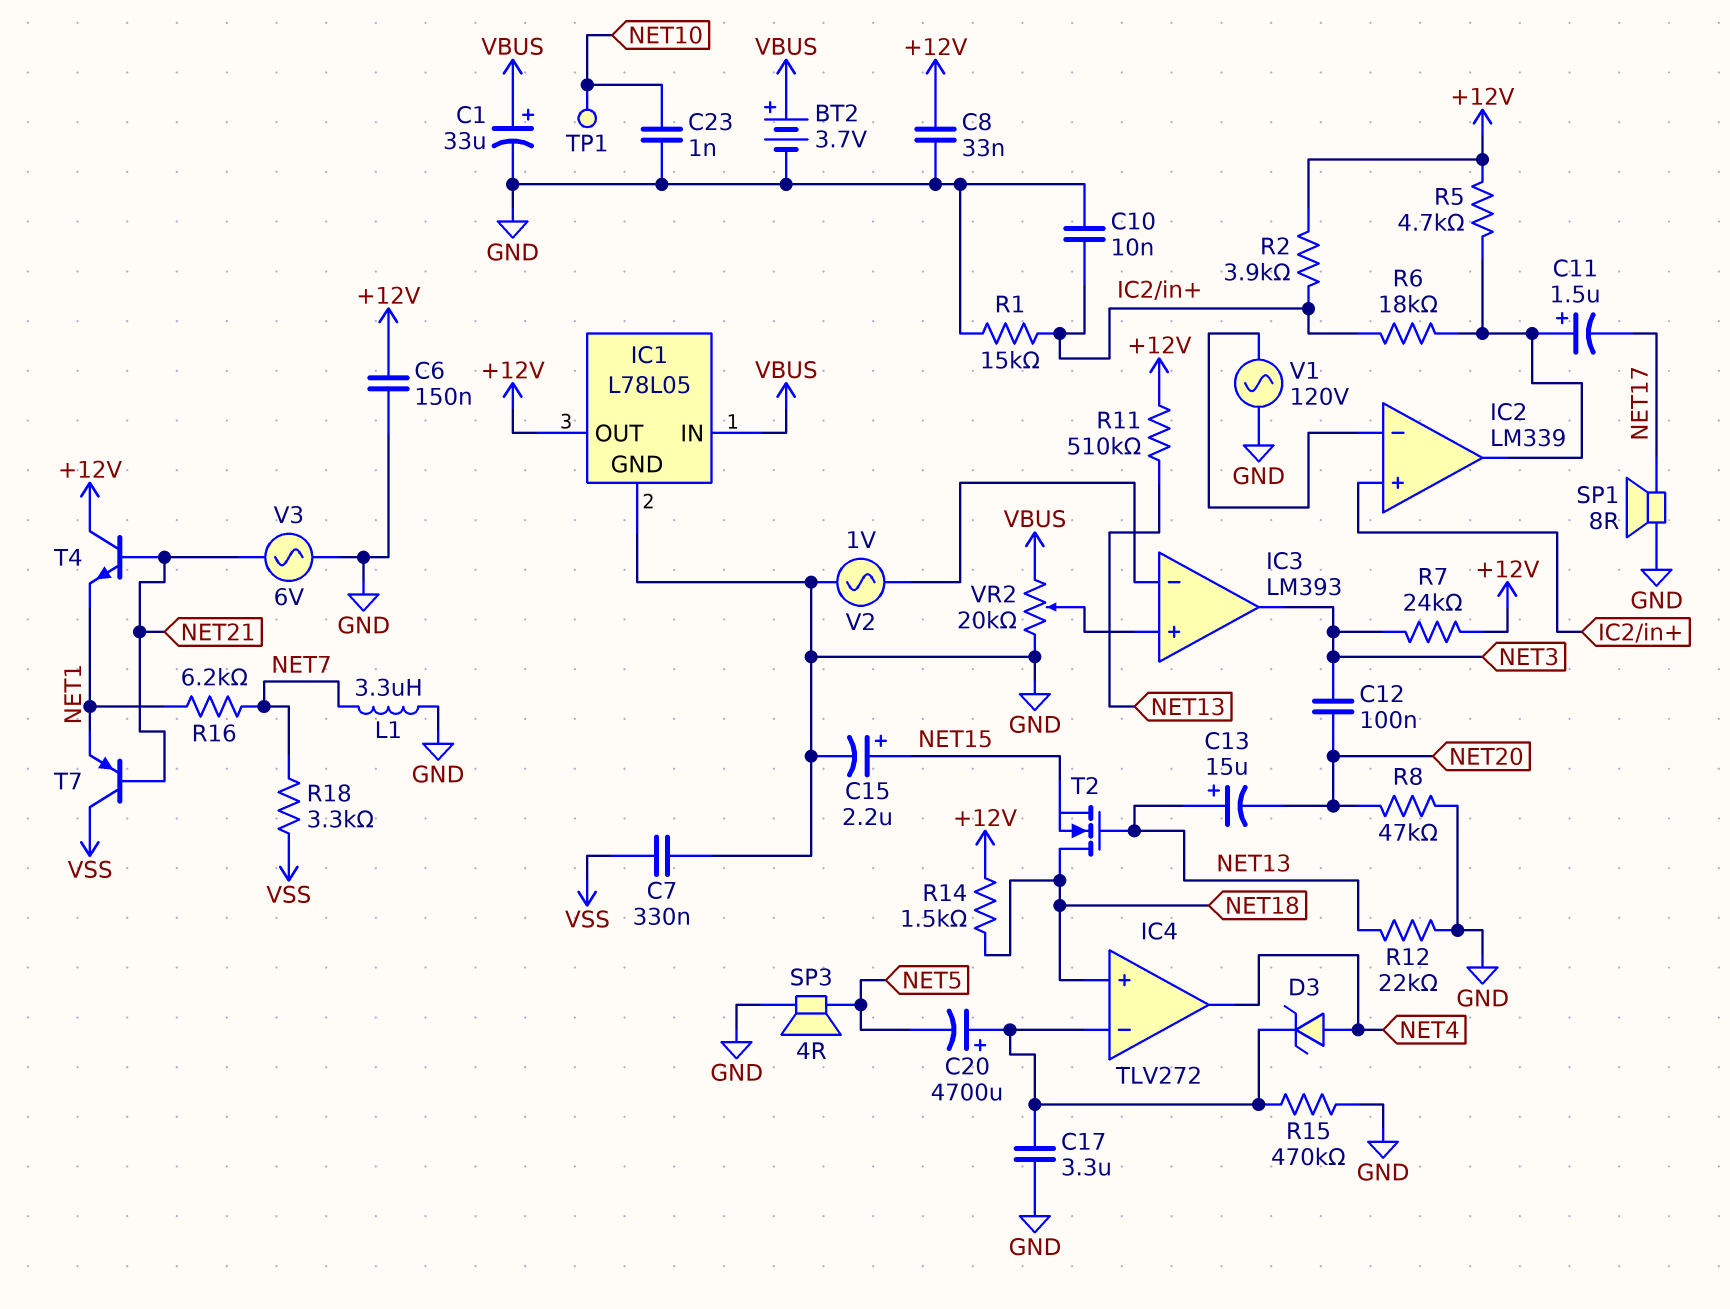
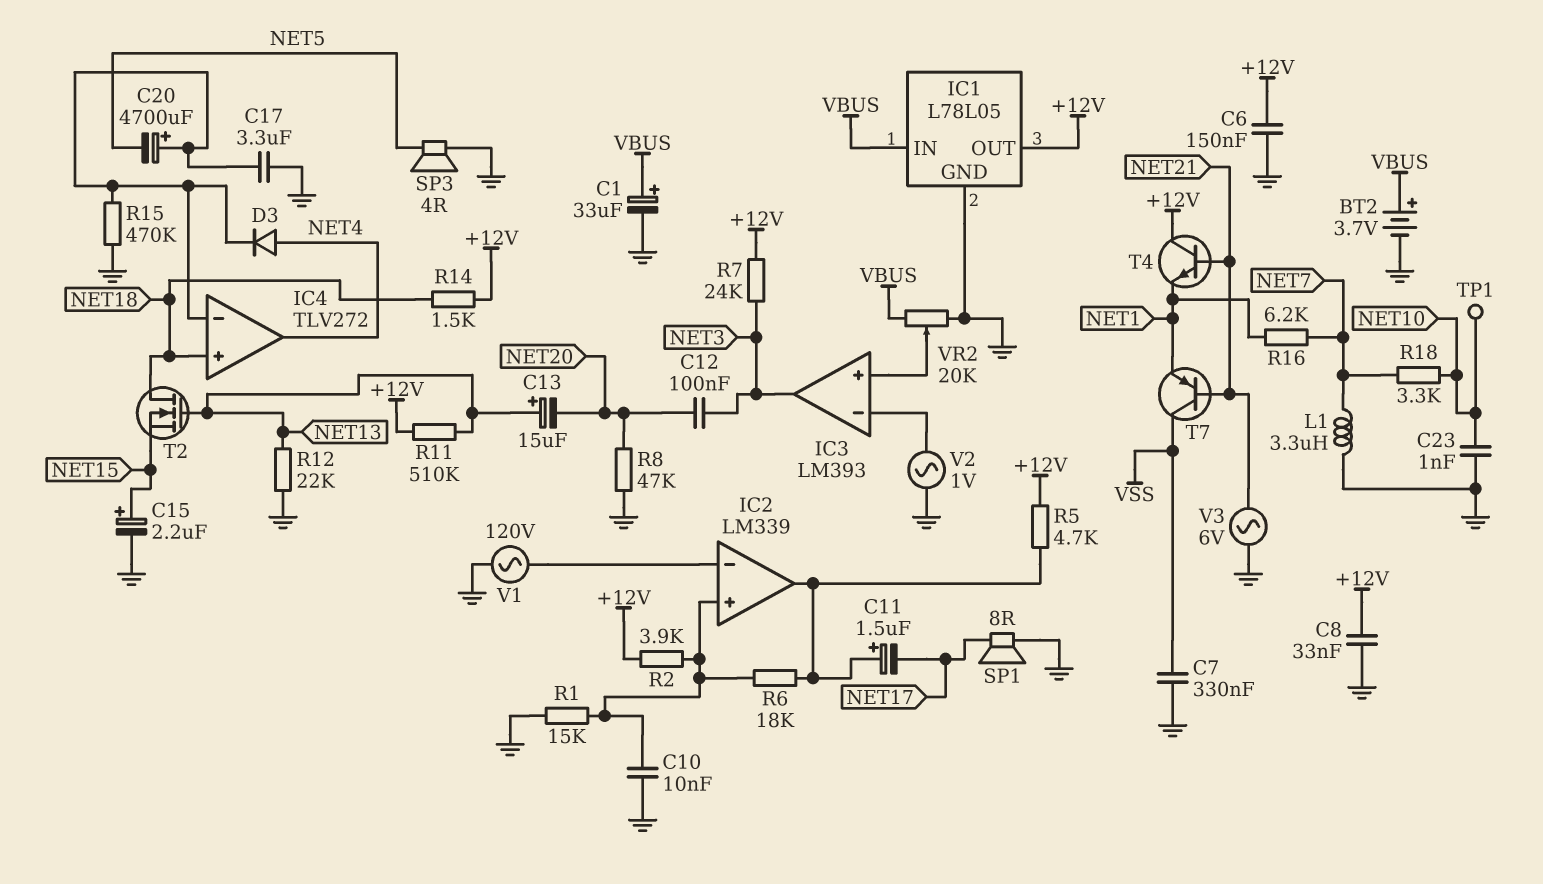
D3: zener (A NET4, K IC4/in-) -> diode (A NET4, K IC4/in-)
R18: 3.3k (NET7, VSS) -> 3.3k (NET7, NET10)

